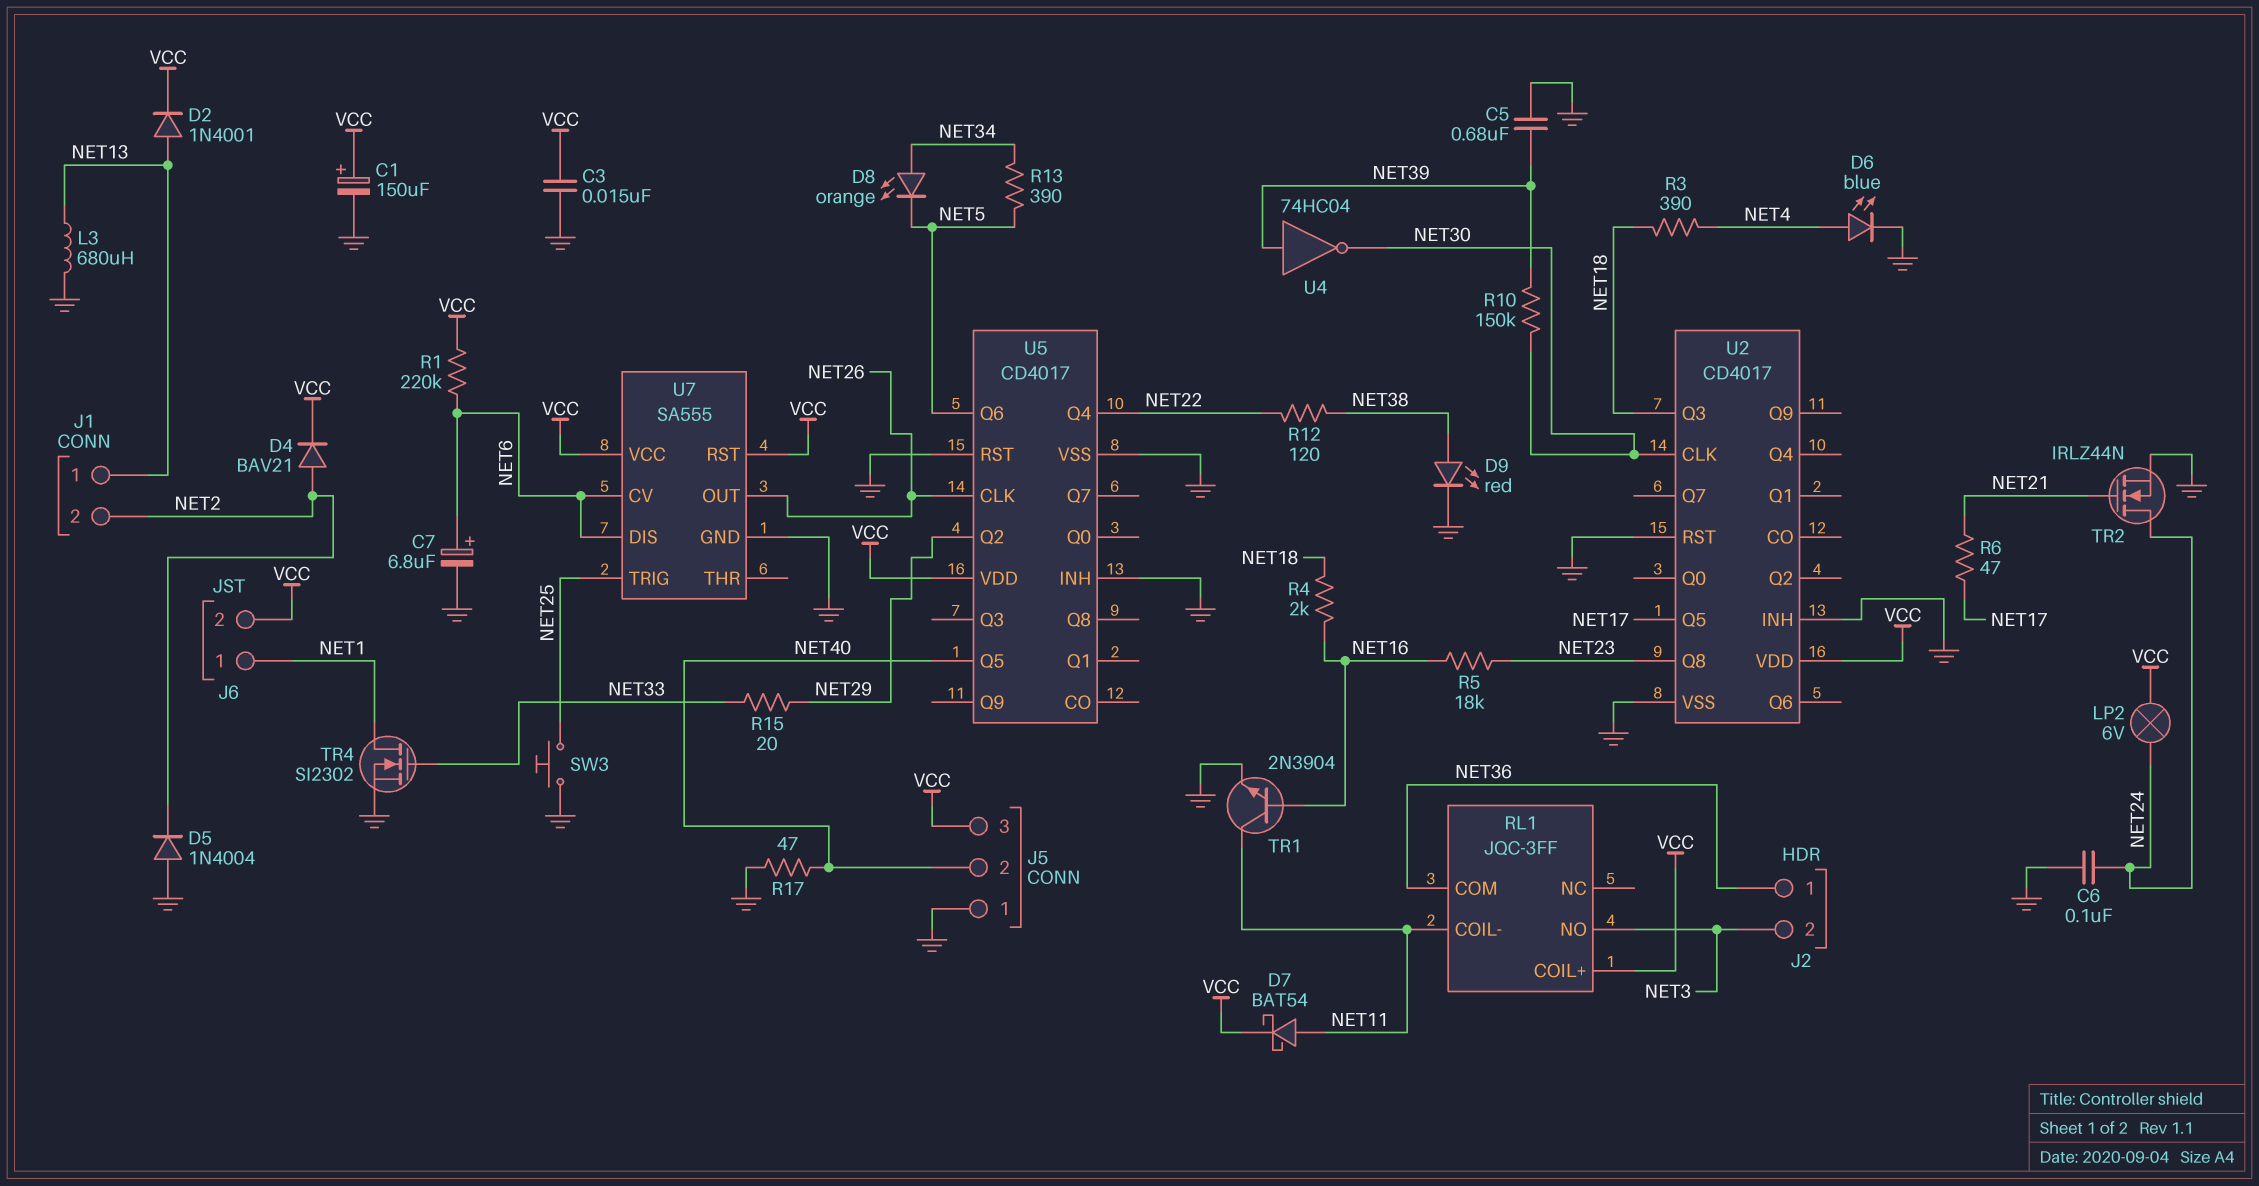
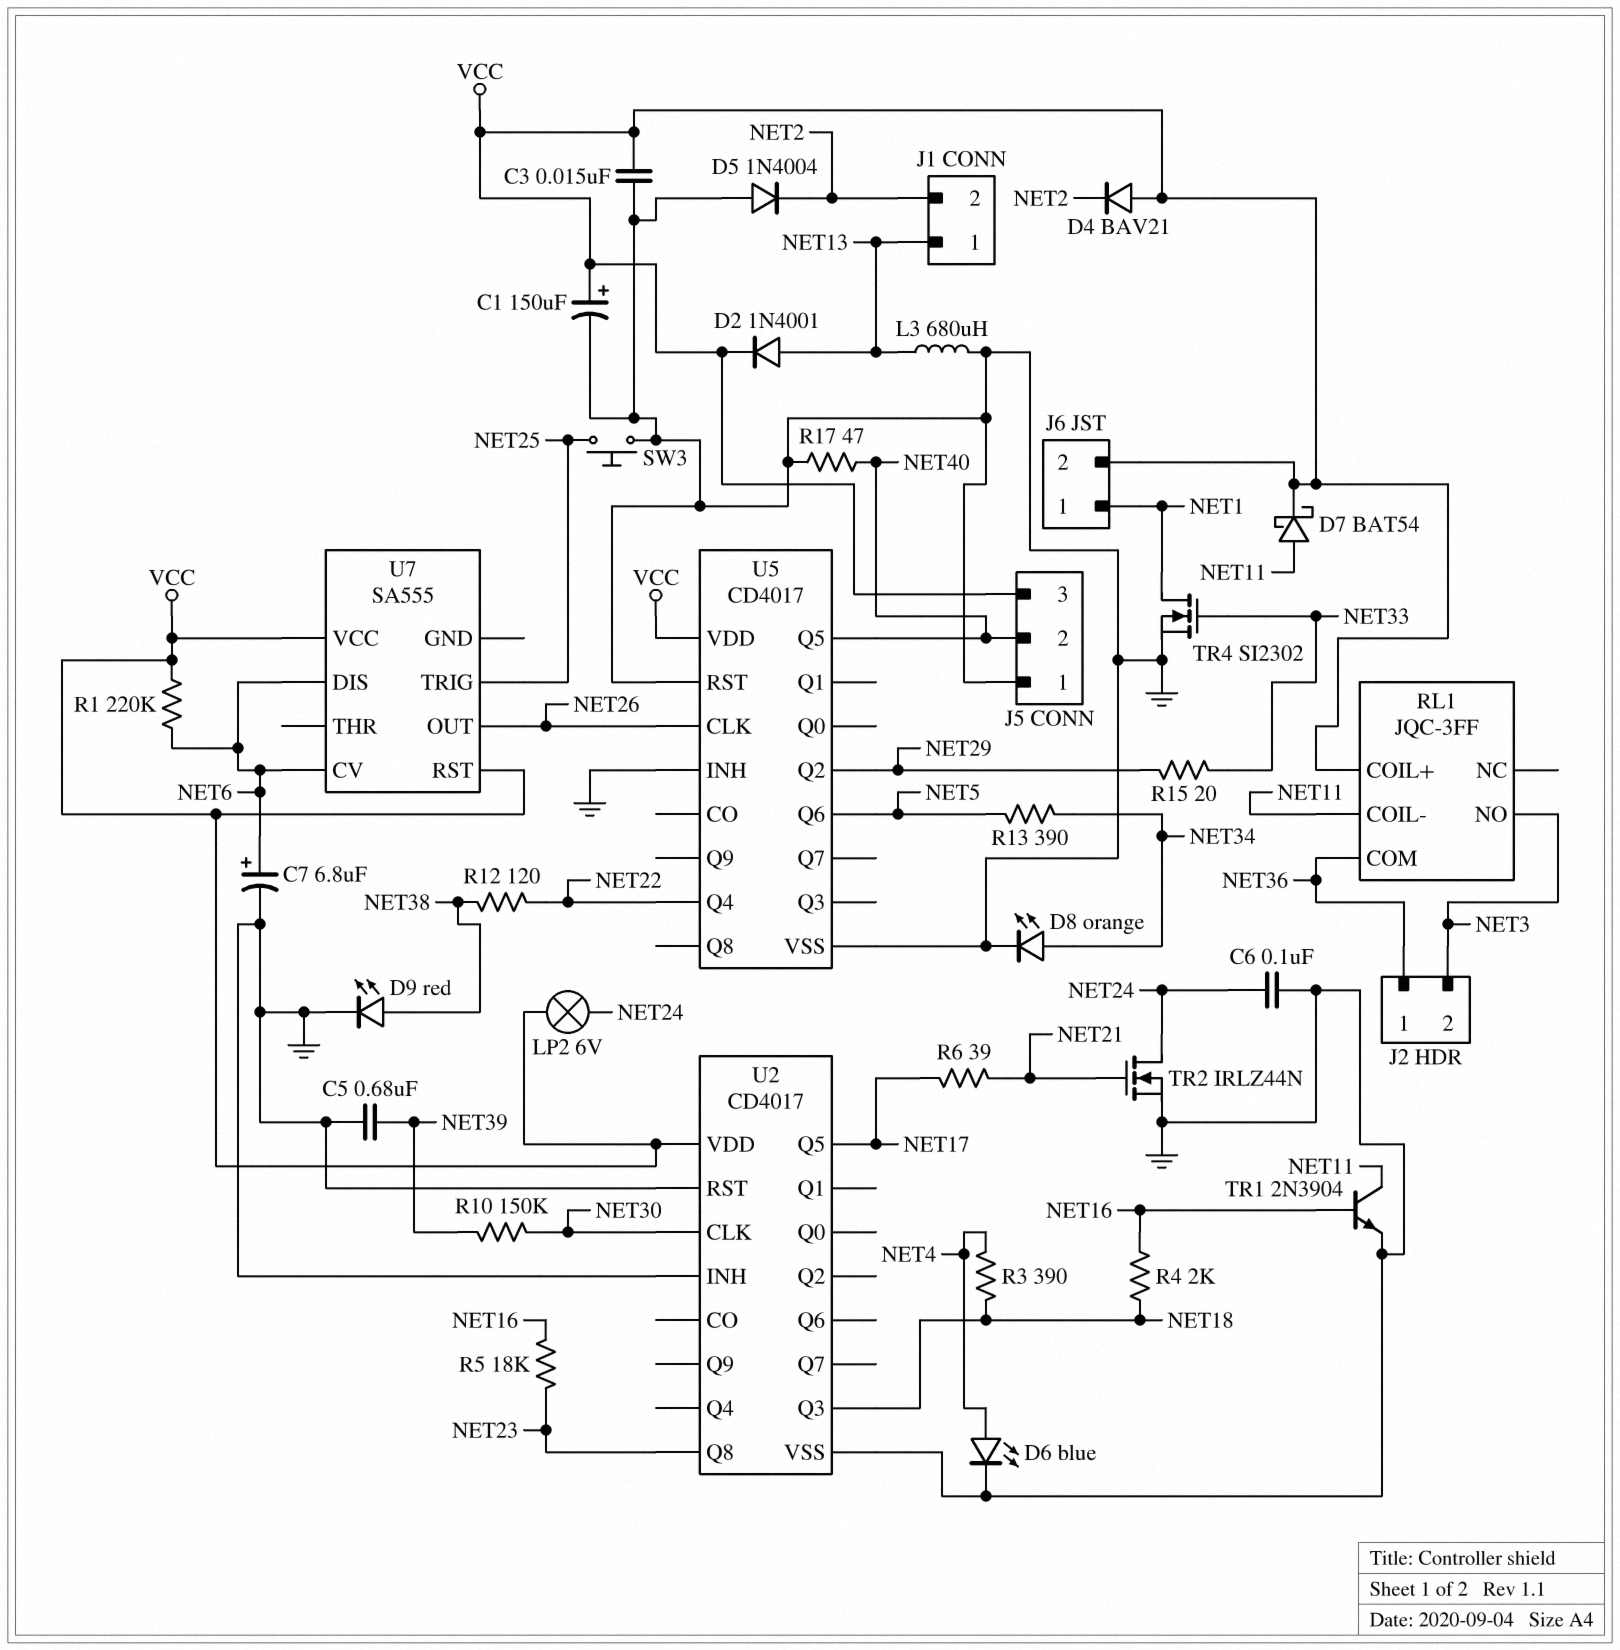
D4: diode BAV21 (A NET2, K VCC) -> diode BAV21 (A VCC, K NET2)
D8: LED orange (A NET34, K NET5) -> LED orange (A NET34, K GND)
R6: 47 (NET17, NET21) -> 39 (NET17, NET21)
U4: NOT 74HC04 (in NET39, out NET30) -> none
U7 pin GND: GND -> none

